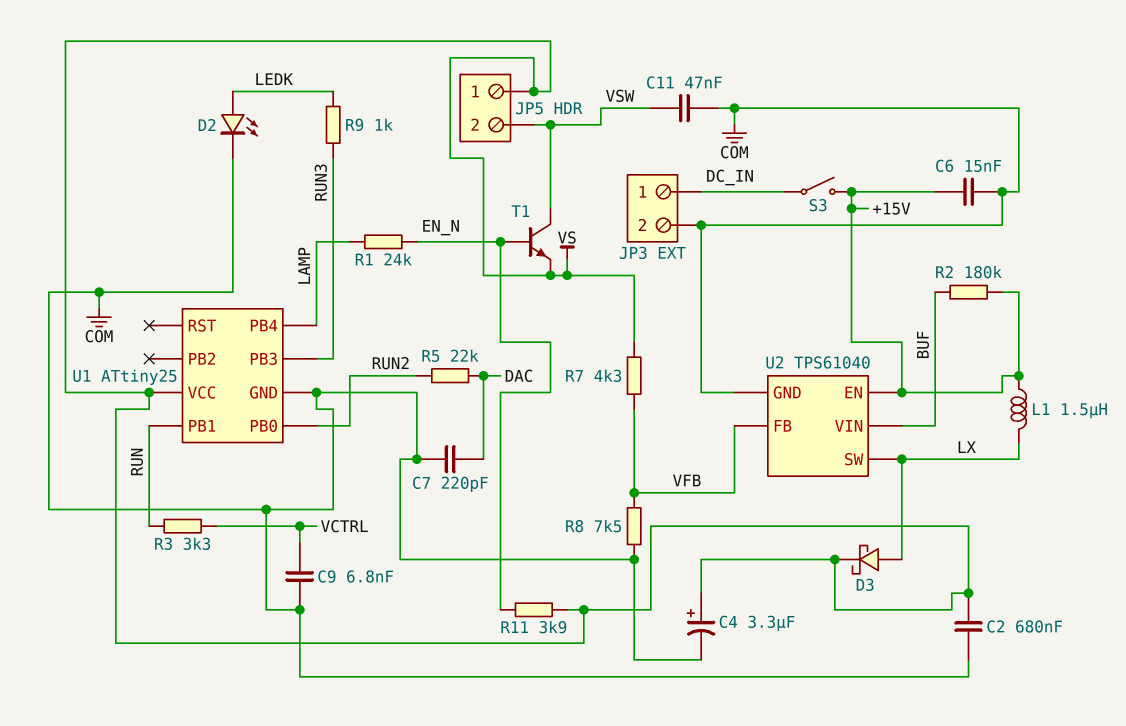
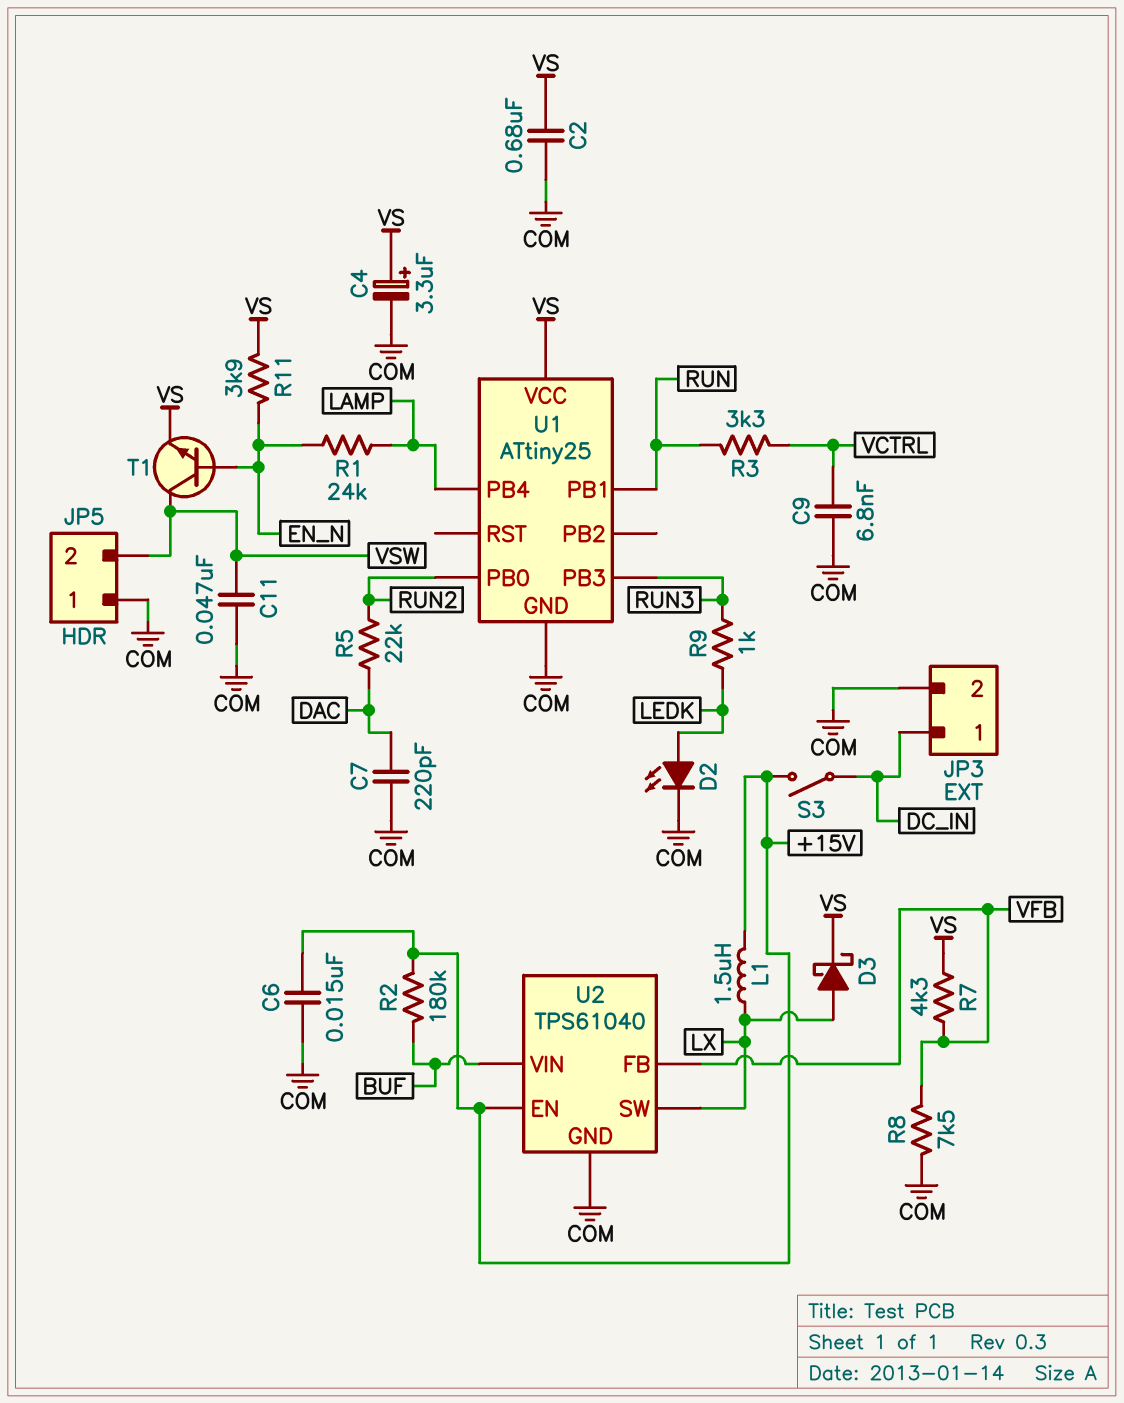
JP5 pin 1: VS -> COM

